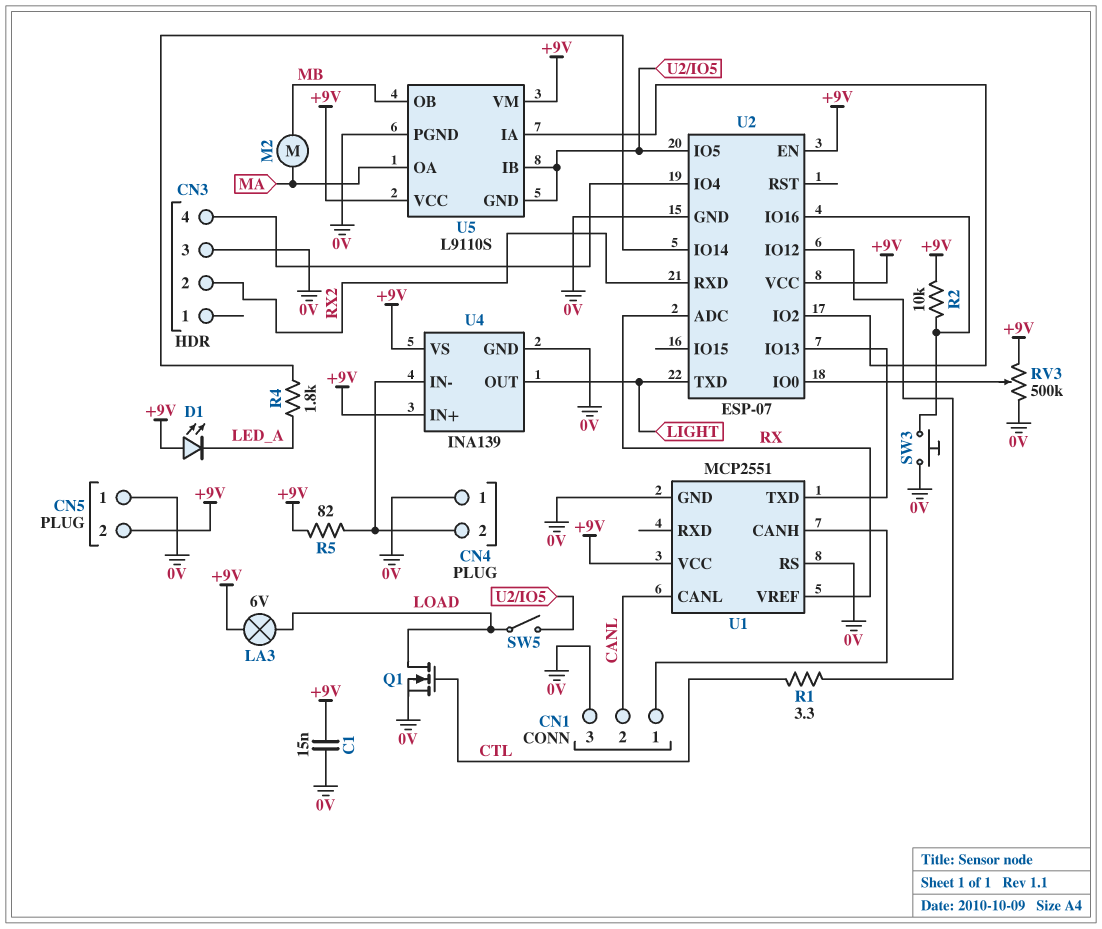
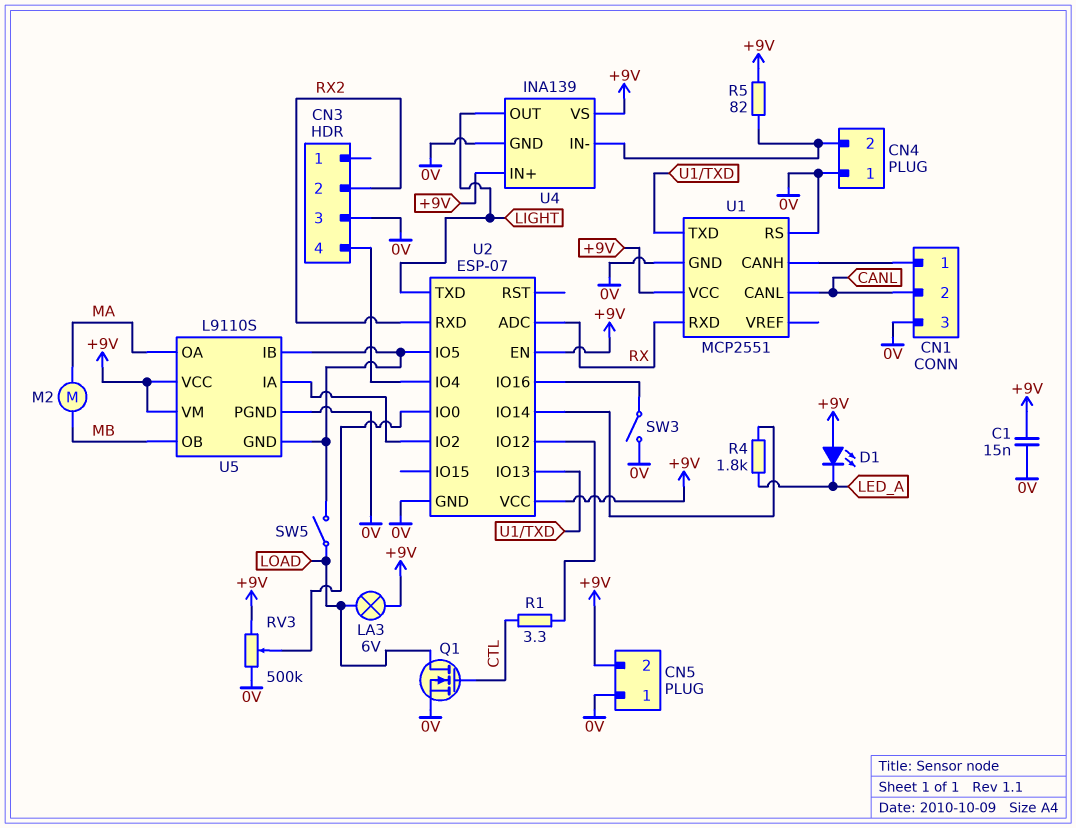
R2: 10k (+9V, U2/IO16) -> none
SW3: button (0V, U2/IO16) -> switch (0V, U2/IO16)
U1 pin RXD: none -> RX
U1 pin VREF: RX -> none

